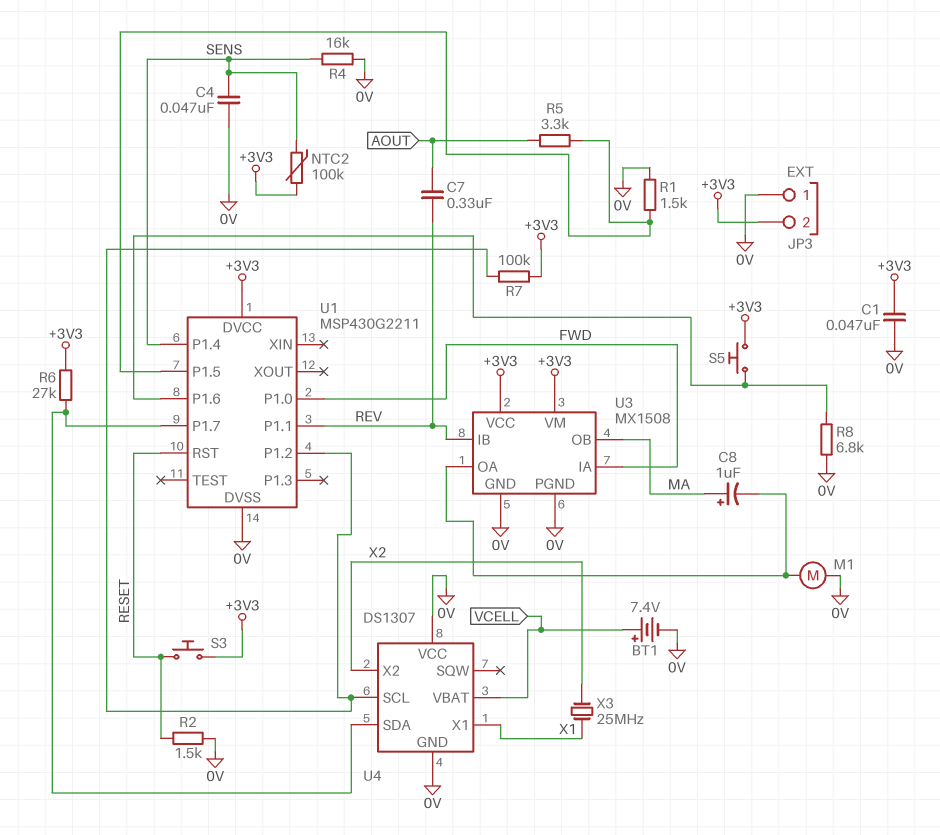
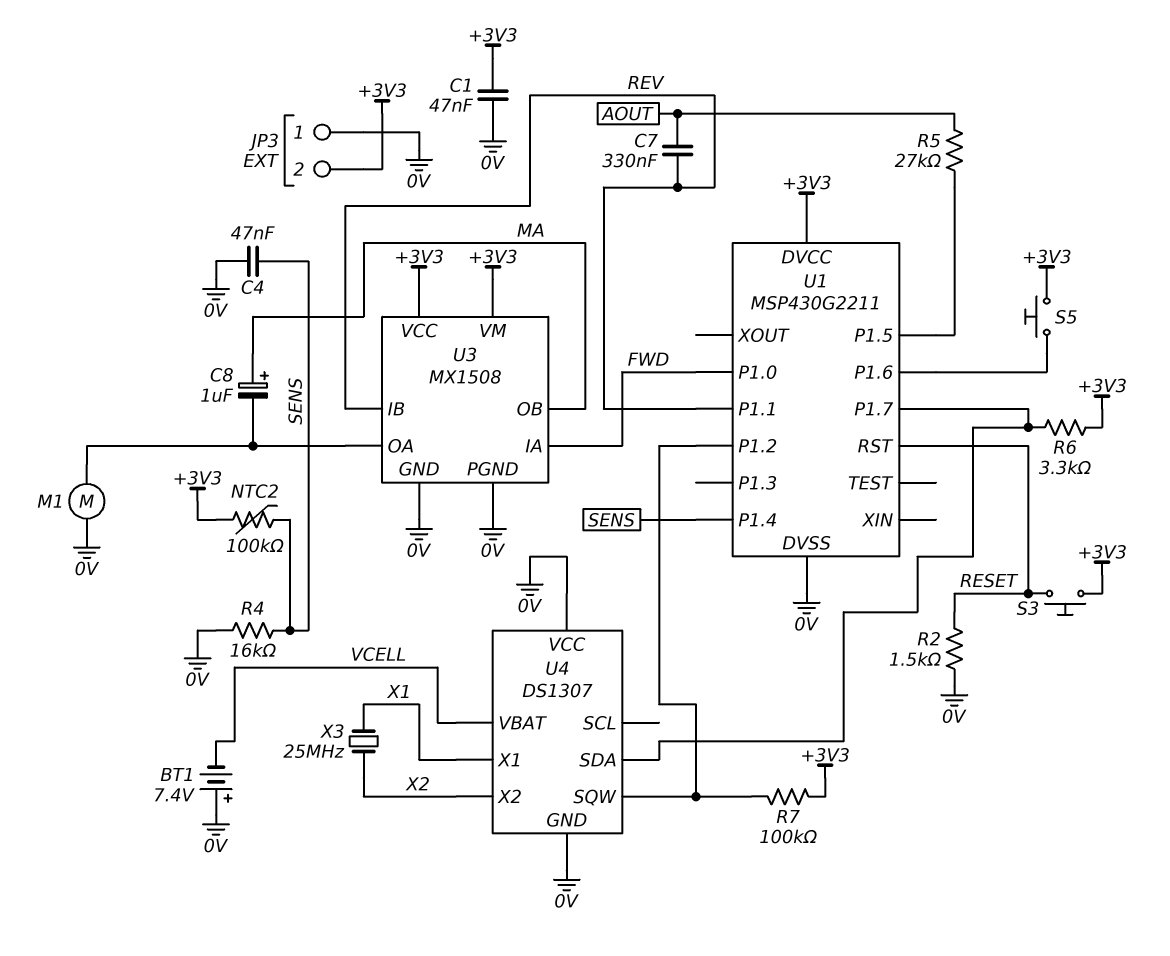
BT1: 7.4V (plus VCELL, minus 0V) -> 7.4V (plus 0V, minus VCELL)
R1: 1.5k (0V, U1/P1.5) -> none
R5: 3.3k (AOUT, U1/P1.5) -> 27k (AOUT, U1/P1.5)
R6: 27k (+3V3, U1/P1.7) -> 3.3k (+3V3, U1/P1.7)
R8: 6.8k (0V, U1/P1.6) -> none
U4 pin SCL: U1/P1.2 -> none
U4 pin SQW: none -> U1/P1.2

